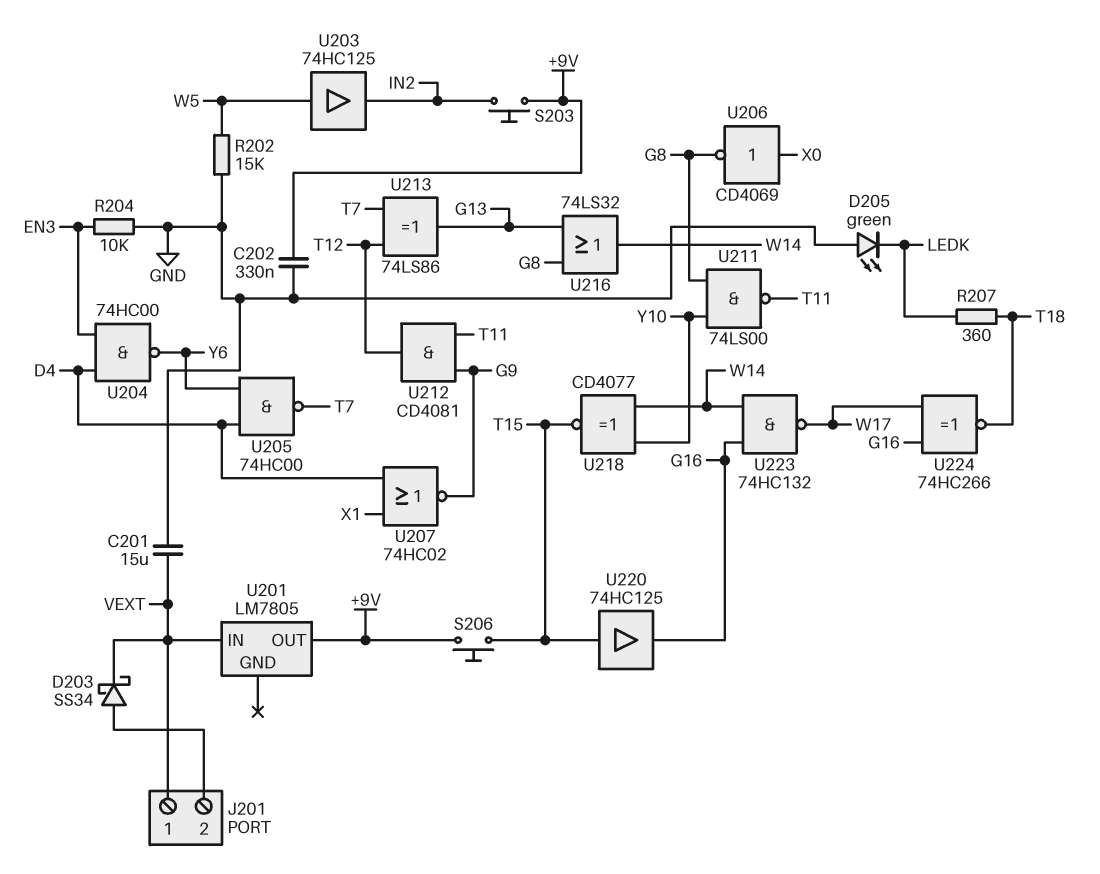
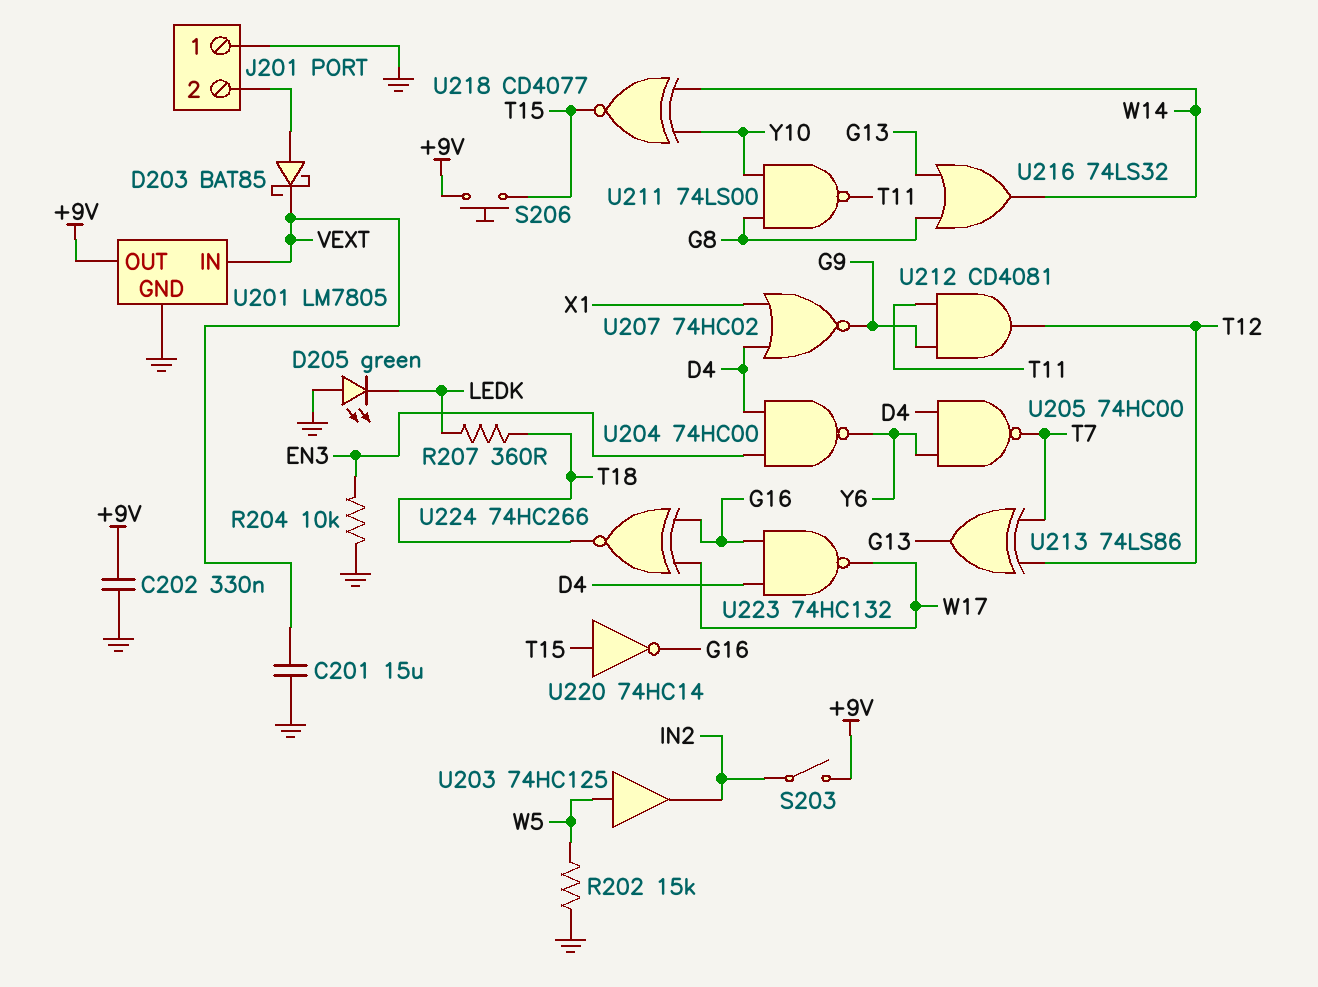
D203: schottky SS34 (A J201/2, K VEXT) -> schottky BAT85 (A J201/2, K VEXT)
J201 pin 1: VEXT -> GND
S203: button (+9V, IN2) -> switch (+9V, IN2)
U201 pin GND: none -> GND
U206: NOT CD4069 (in X0, out G8) -> none
U220: buffer 74HC125 (in T15, out G16) -> NOT 74HC14 (in T15, out G16)
U223: NAND 74HC132 (in G16, in W14, out W17) -> NAND 74HC132 (in D4, in G16, out W17)

